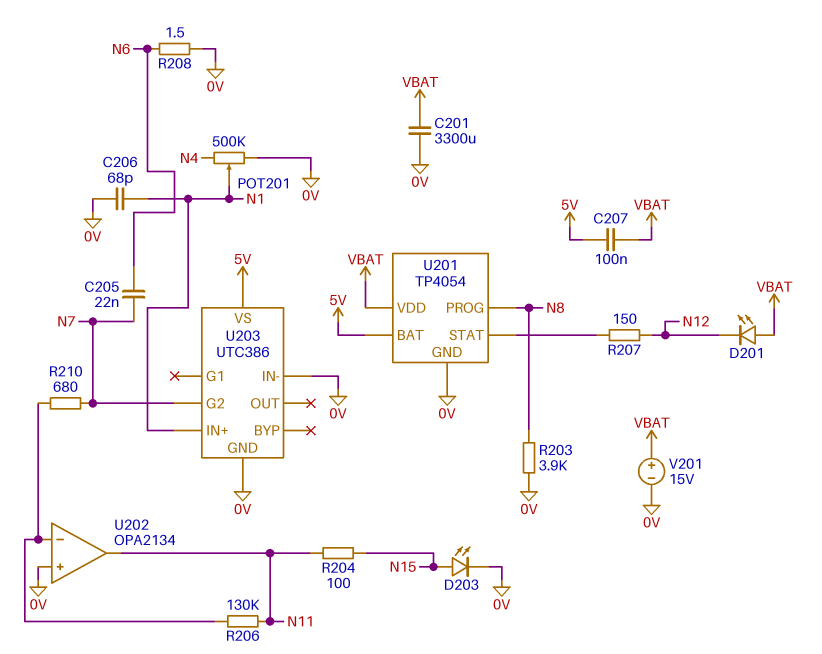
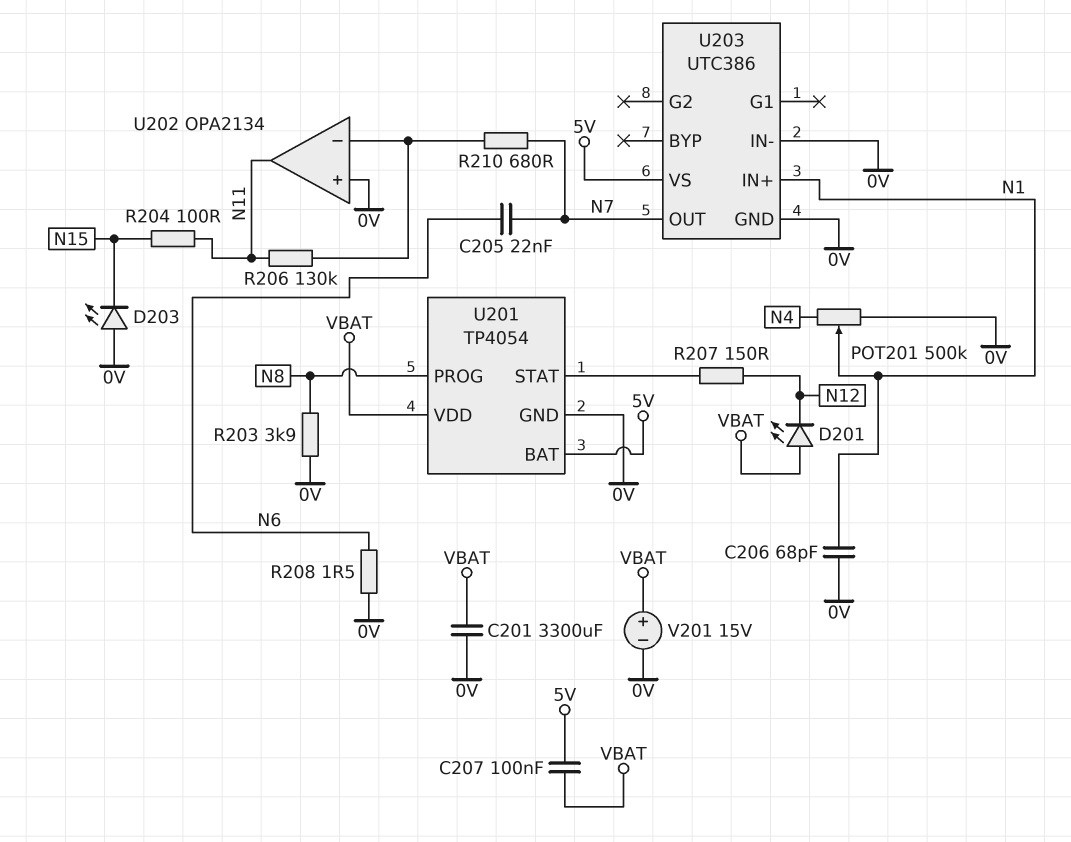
D203: LED (A N15, K 0V) -> LED (A 0V, K N15)
U203 pin G2: N7 -> none
U203 pin OUT: none -> N7

